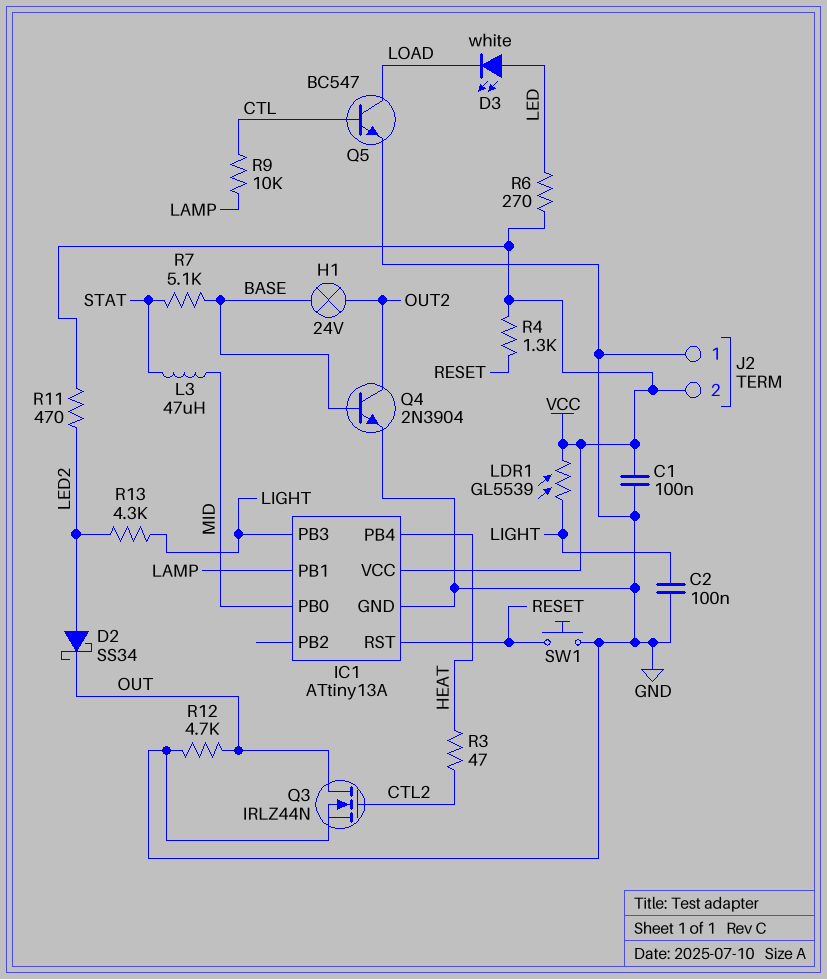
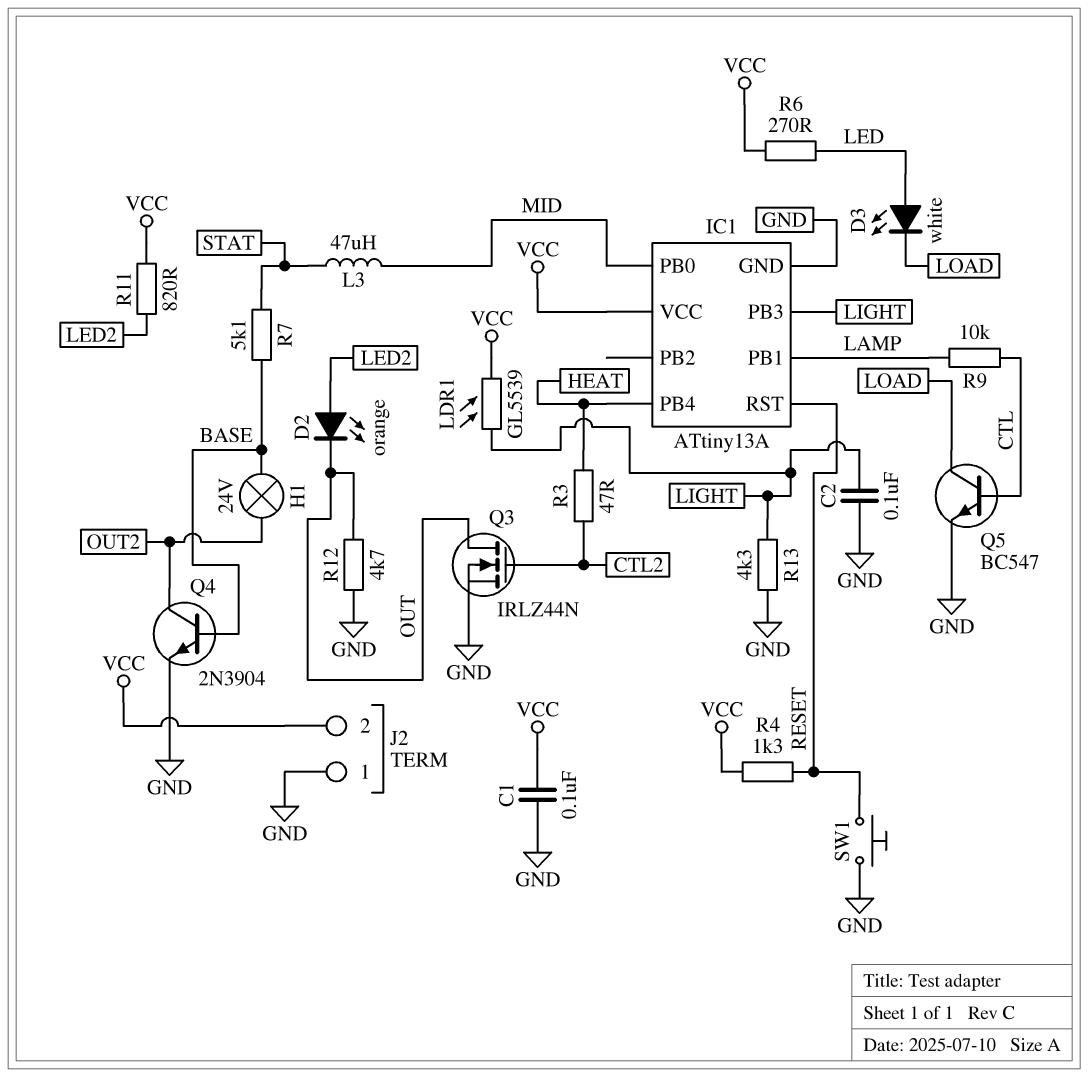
D2: schottky SS34 (A LED2, K OUT) -> LED orange (A LED2, K OUT)
R11: 470 (LED2, VCC) -> 820 (LED2, VCC)
R13: 4.3k (LED2, LIGHT) -> 4.3k (GND, LIGHT)

